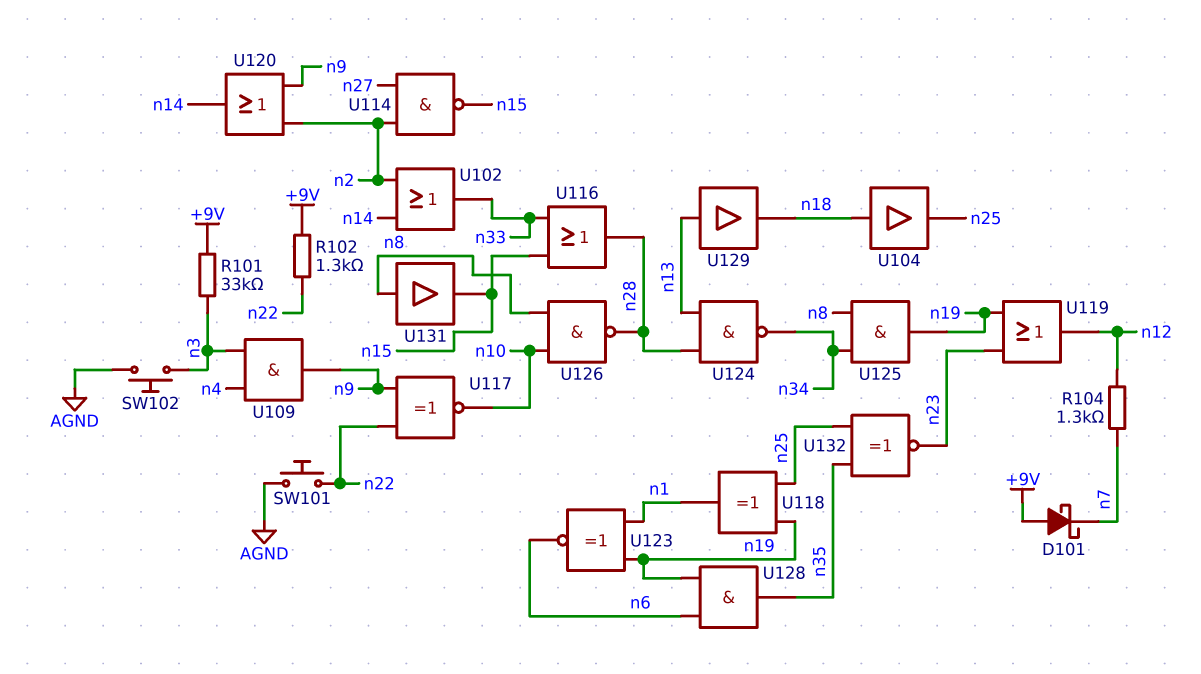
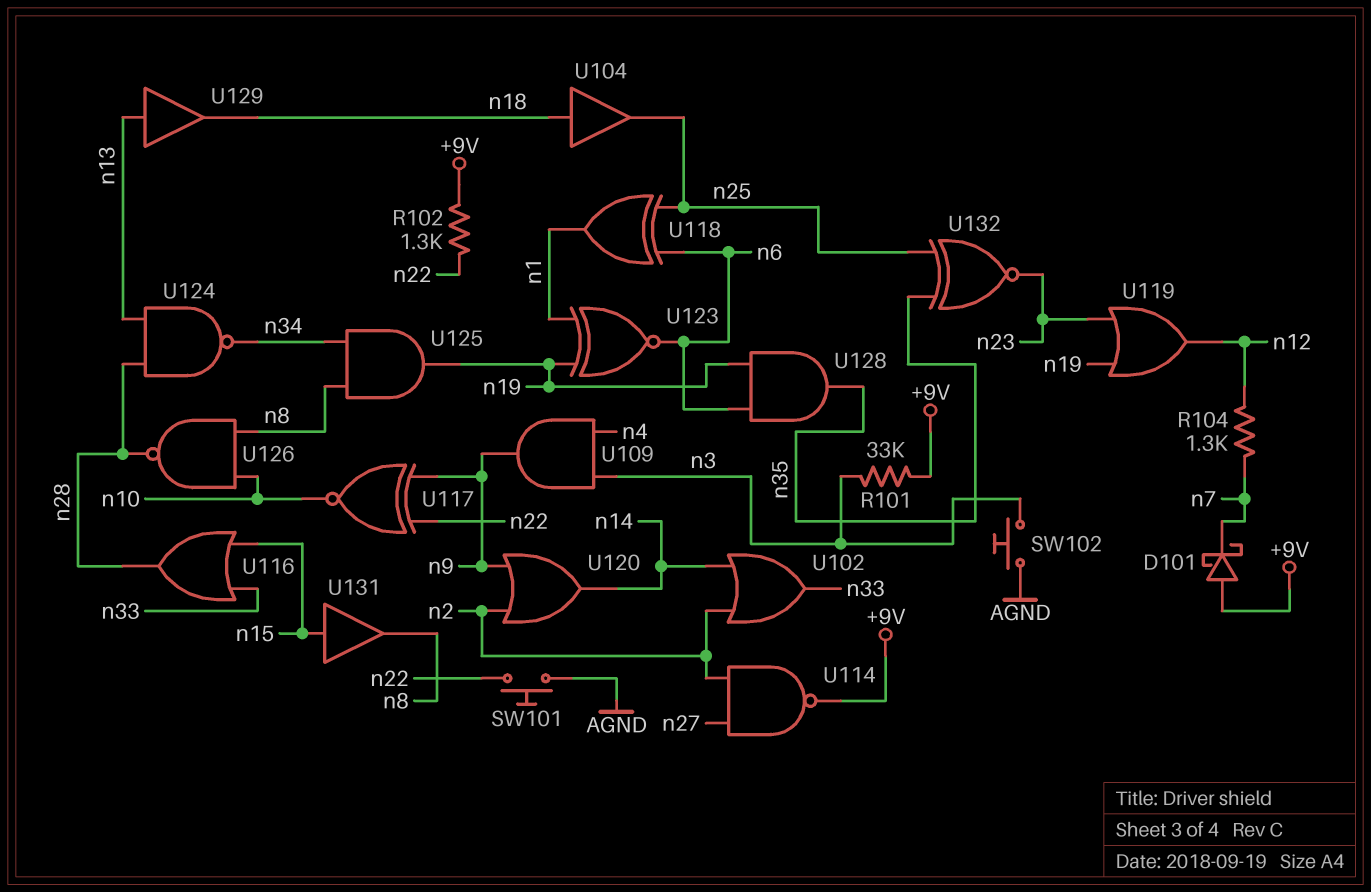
U114: NAND (in n2, in n27, out n15) -> NAND (in n2, in n27, out +9V)
U118: XOR (in n19, in n25, out n1) -> XOR (in n6, in n25, out n1)
U131: buffer (in n8, out n15) -> buffer (in n15, out n8)

